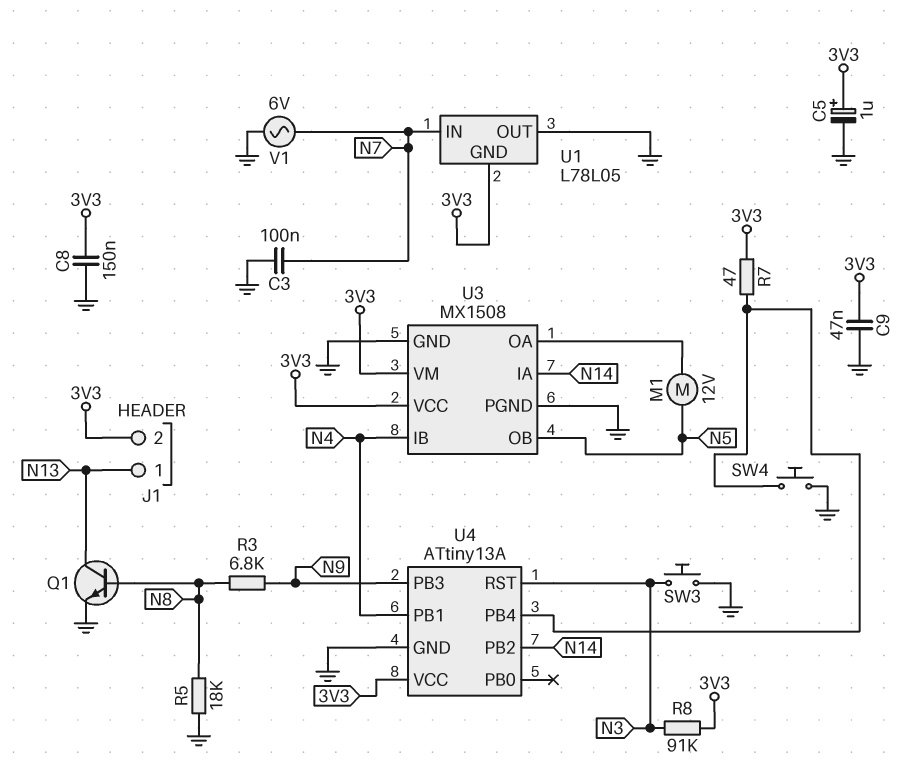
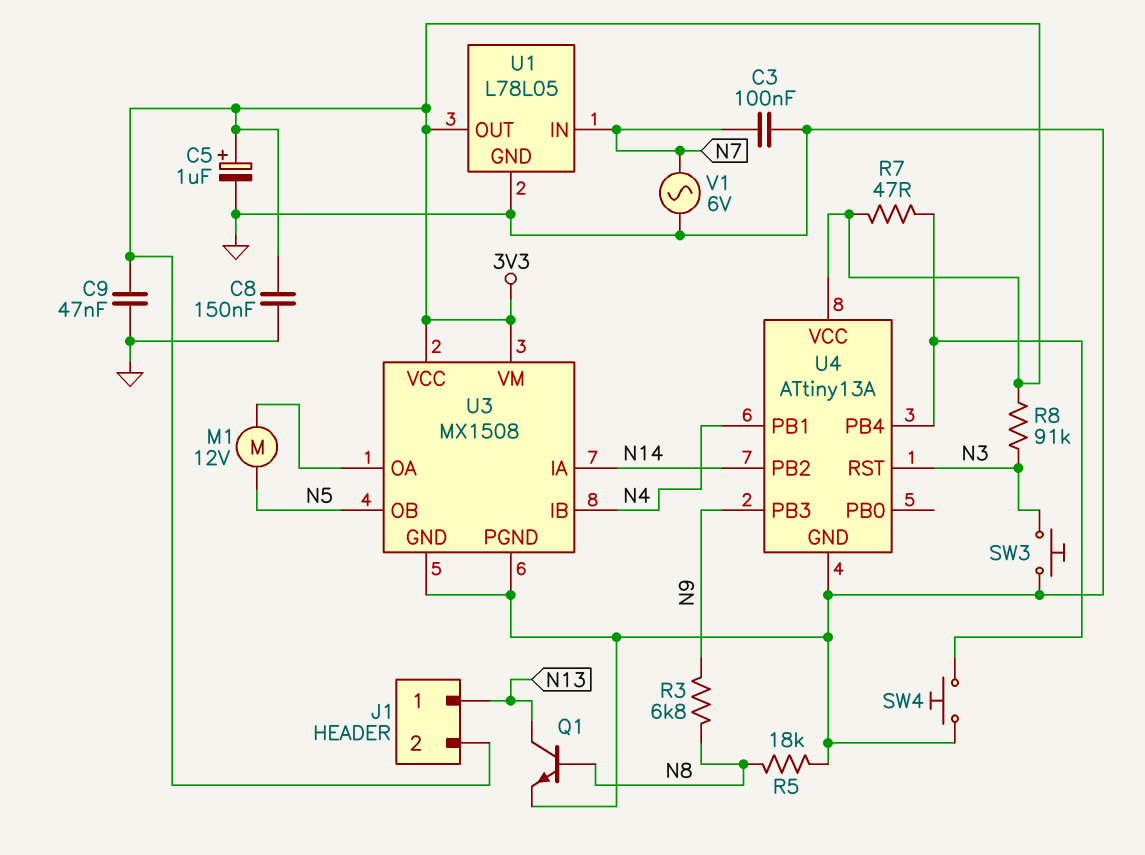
U1 pin GND: 3V3 -> GND
U1 pin OUT: GND -> 3V3

